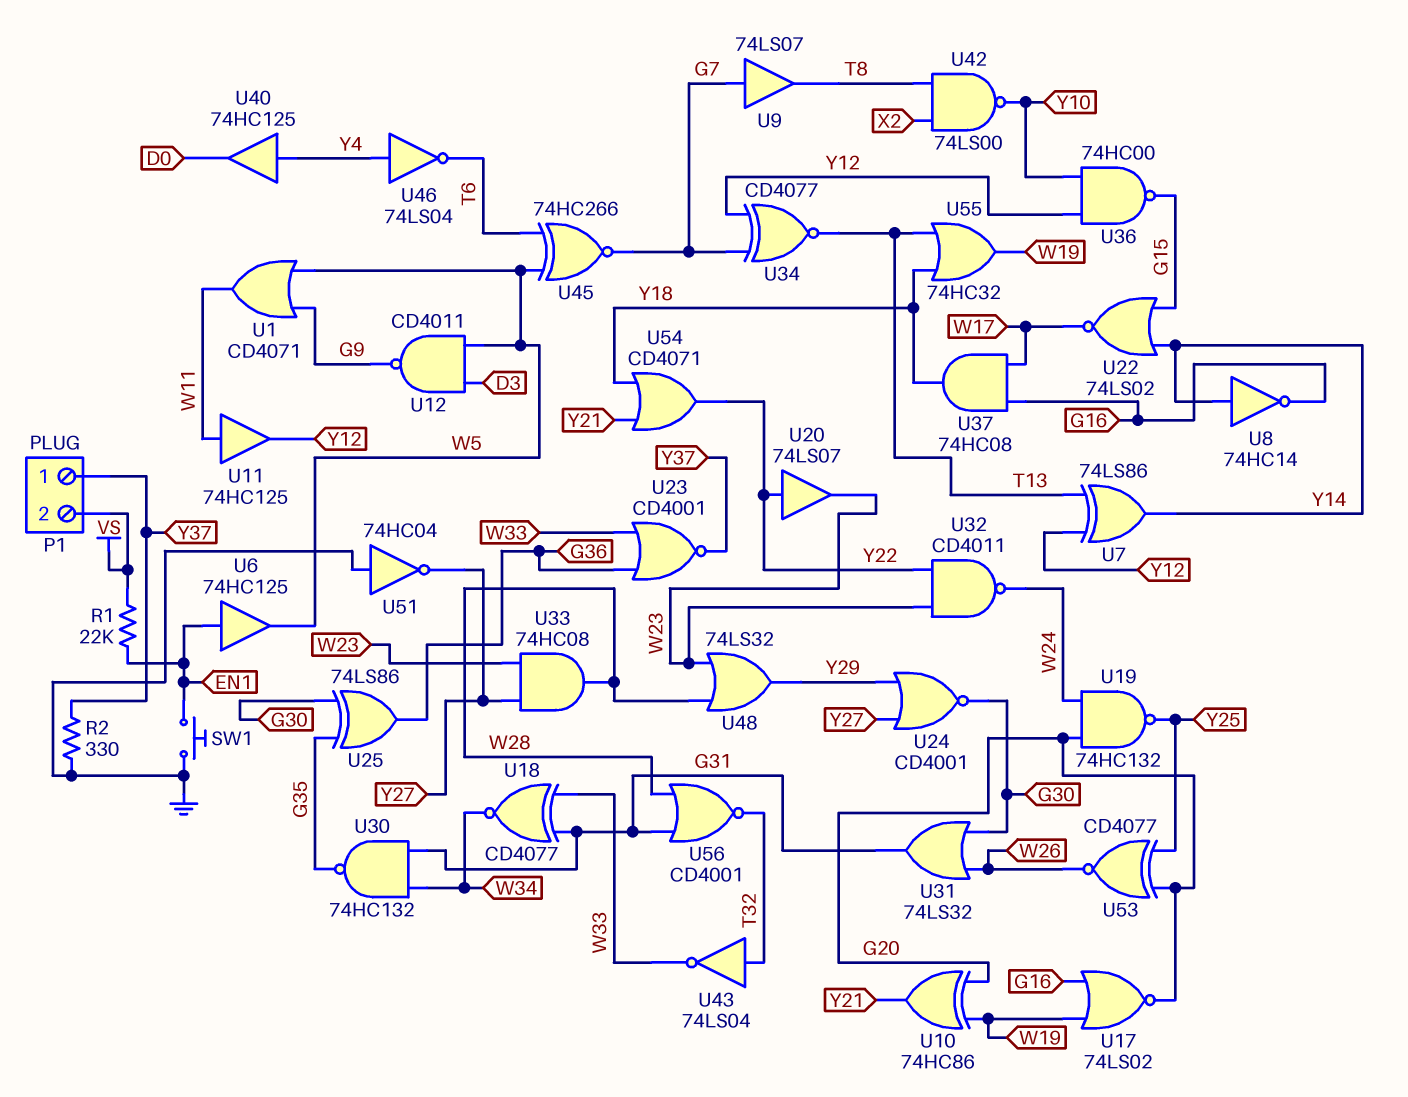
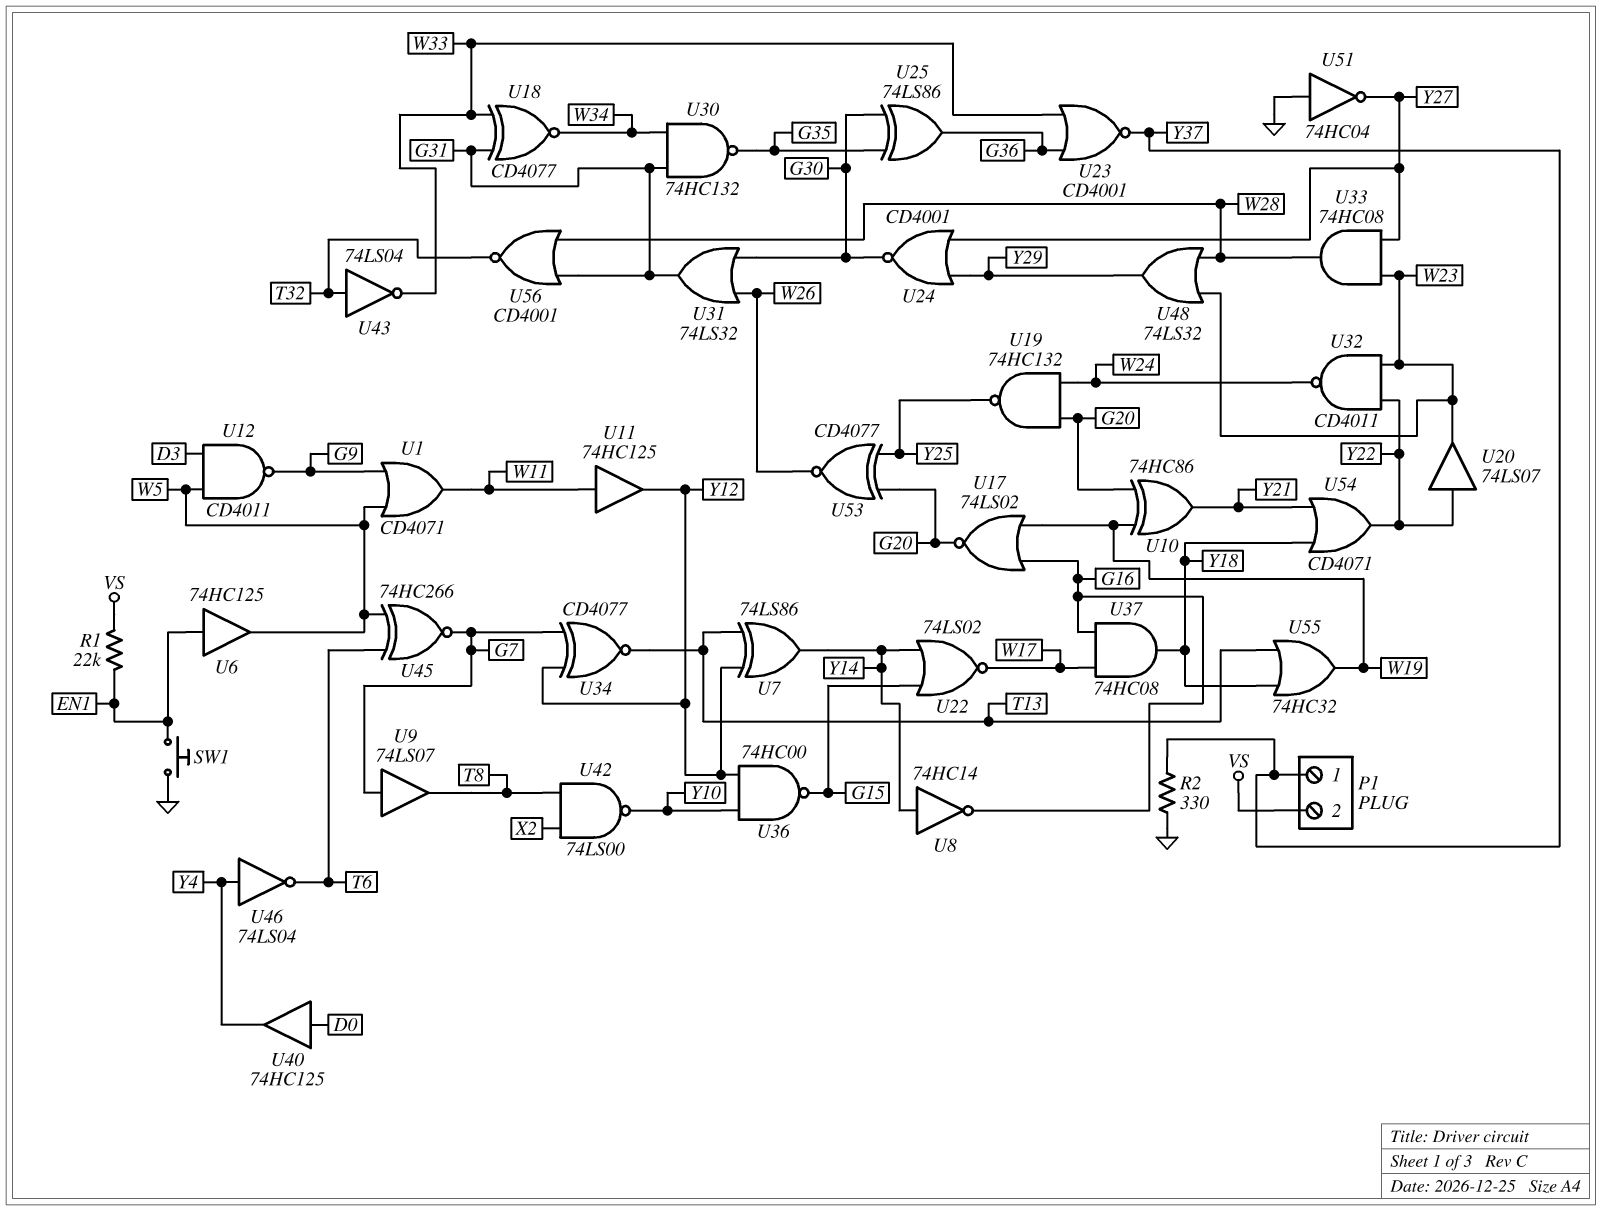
U40: buffer 74HC125 (in Y4, out D0) -> buffer 74HC125 (in D0, out Y4)

